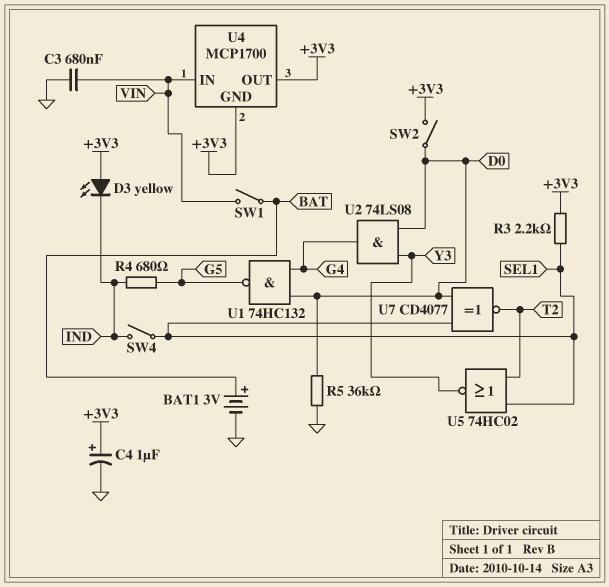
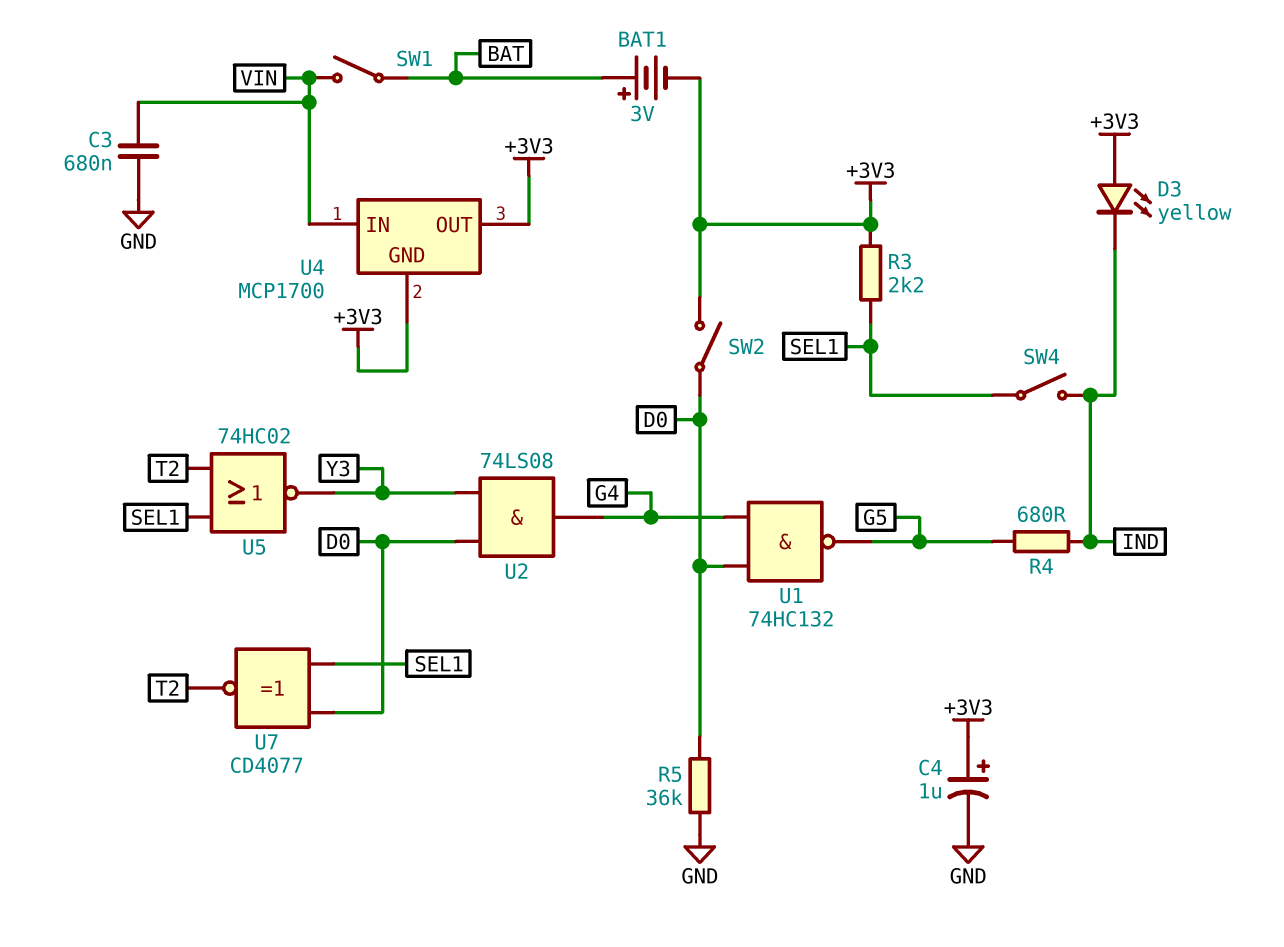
BAT1: 3V (plus BAT, minus GND) -> 3V (plus BAT, minus +3V3)

